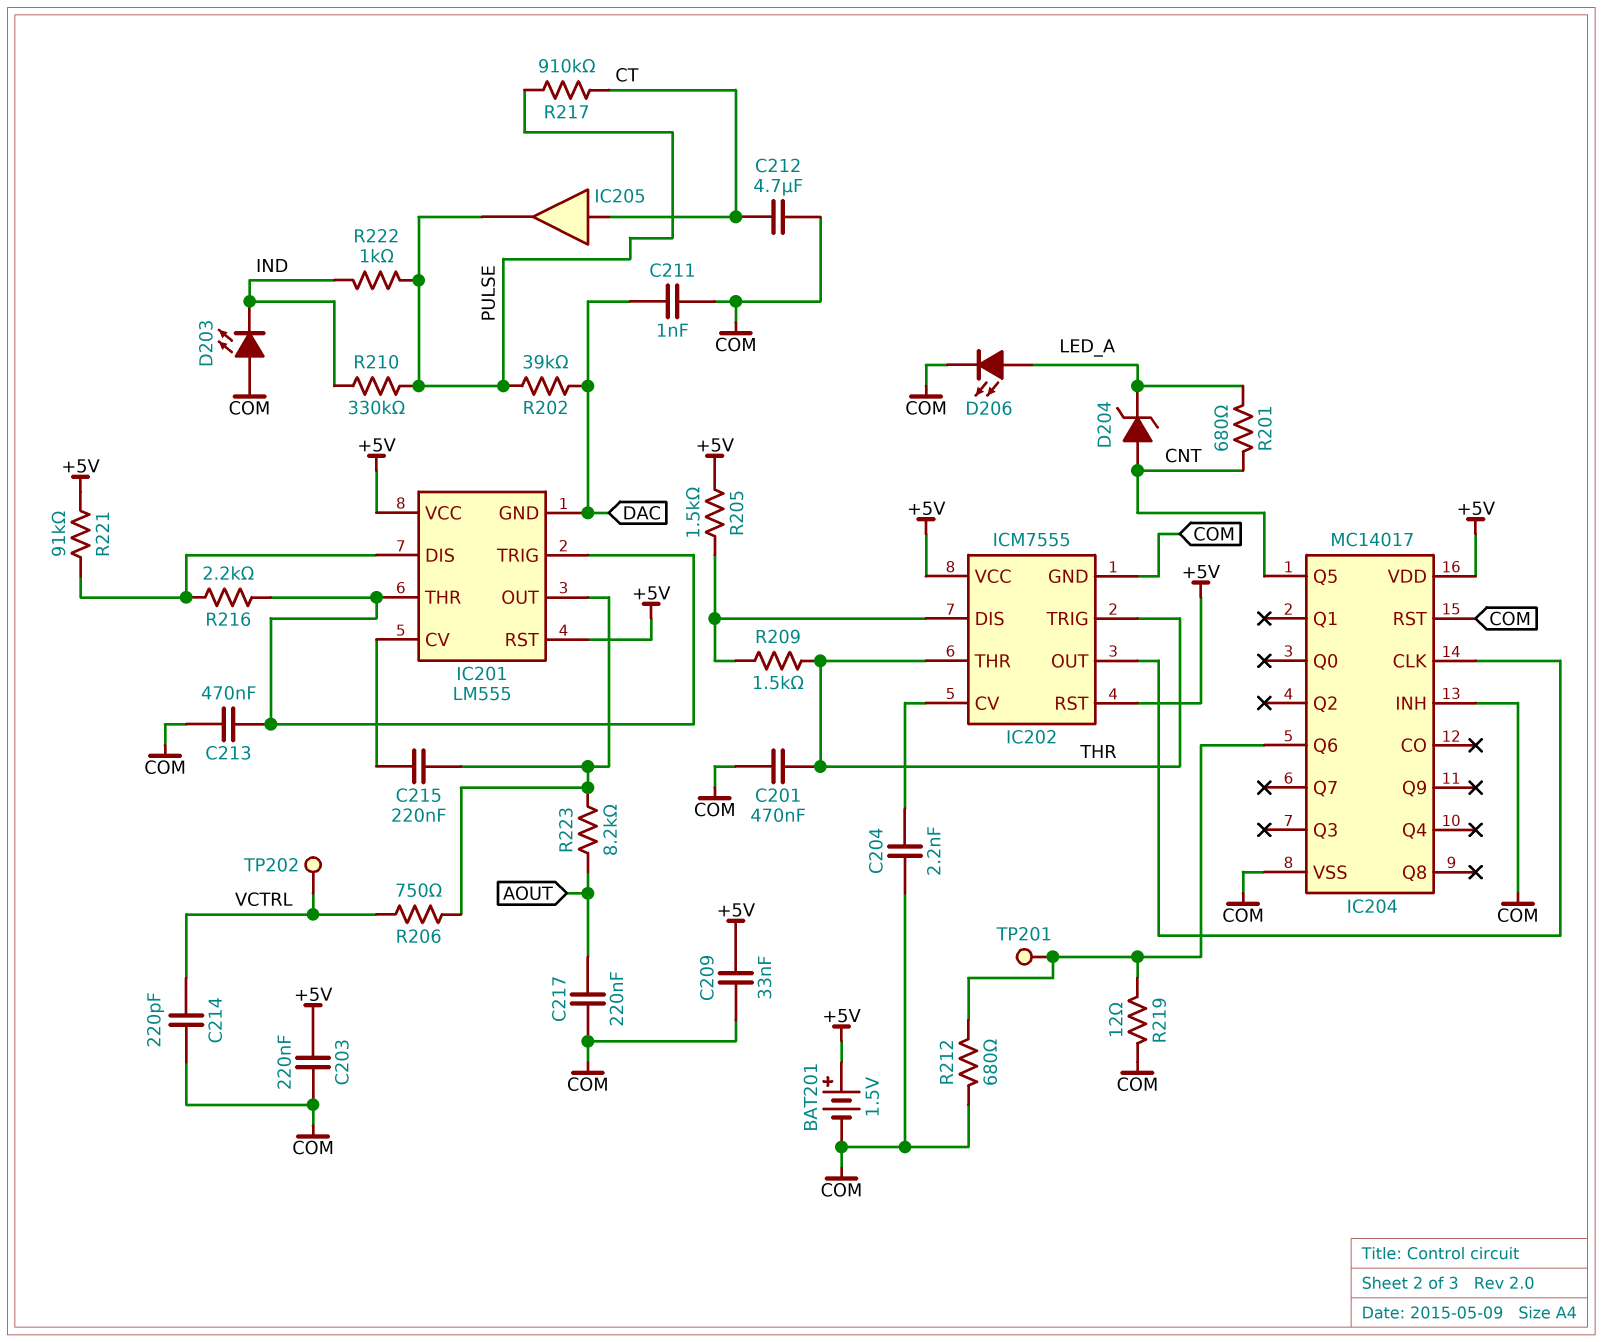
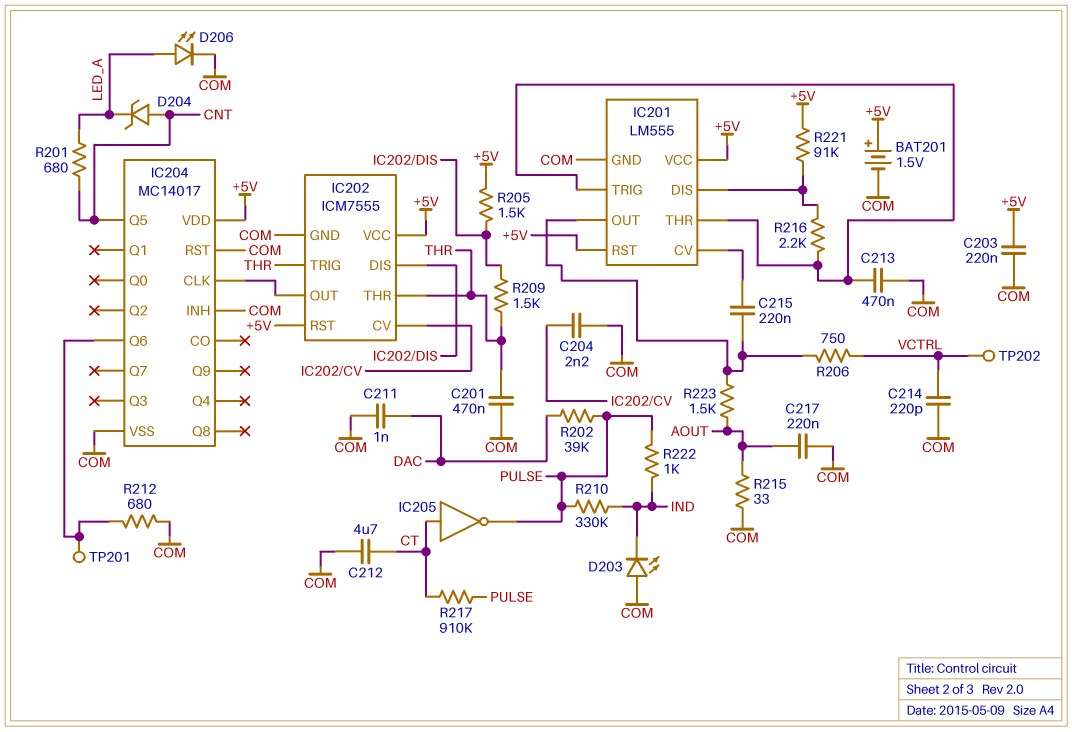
C209: 33nF (+5V, COM) -> none
IC201 pin GND: DAC -> COM
IC205: buffer (in CT, out PULSE) -> NOT (in CT, out PULSE)
R215: none -> 33 (AOUT, COM)
R219: 12 (COM, IC204/Q6) -> none
R223: 8.2k (AOUT, IC201/OUT) -> 1.5k (AOUT, IC201/OUT)

